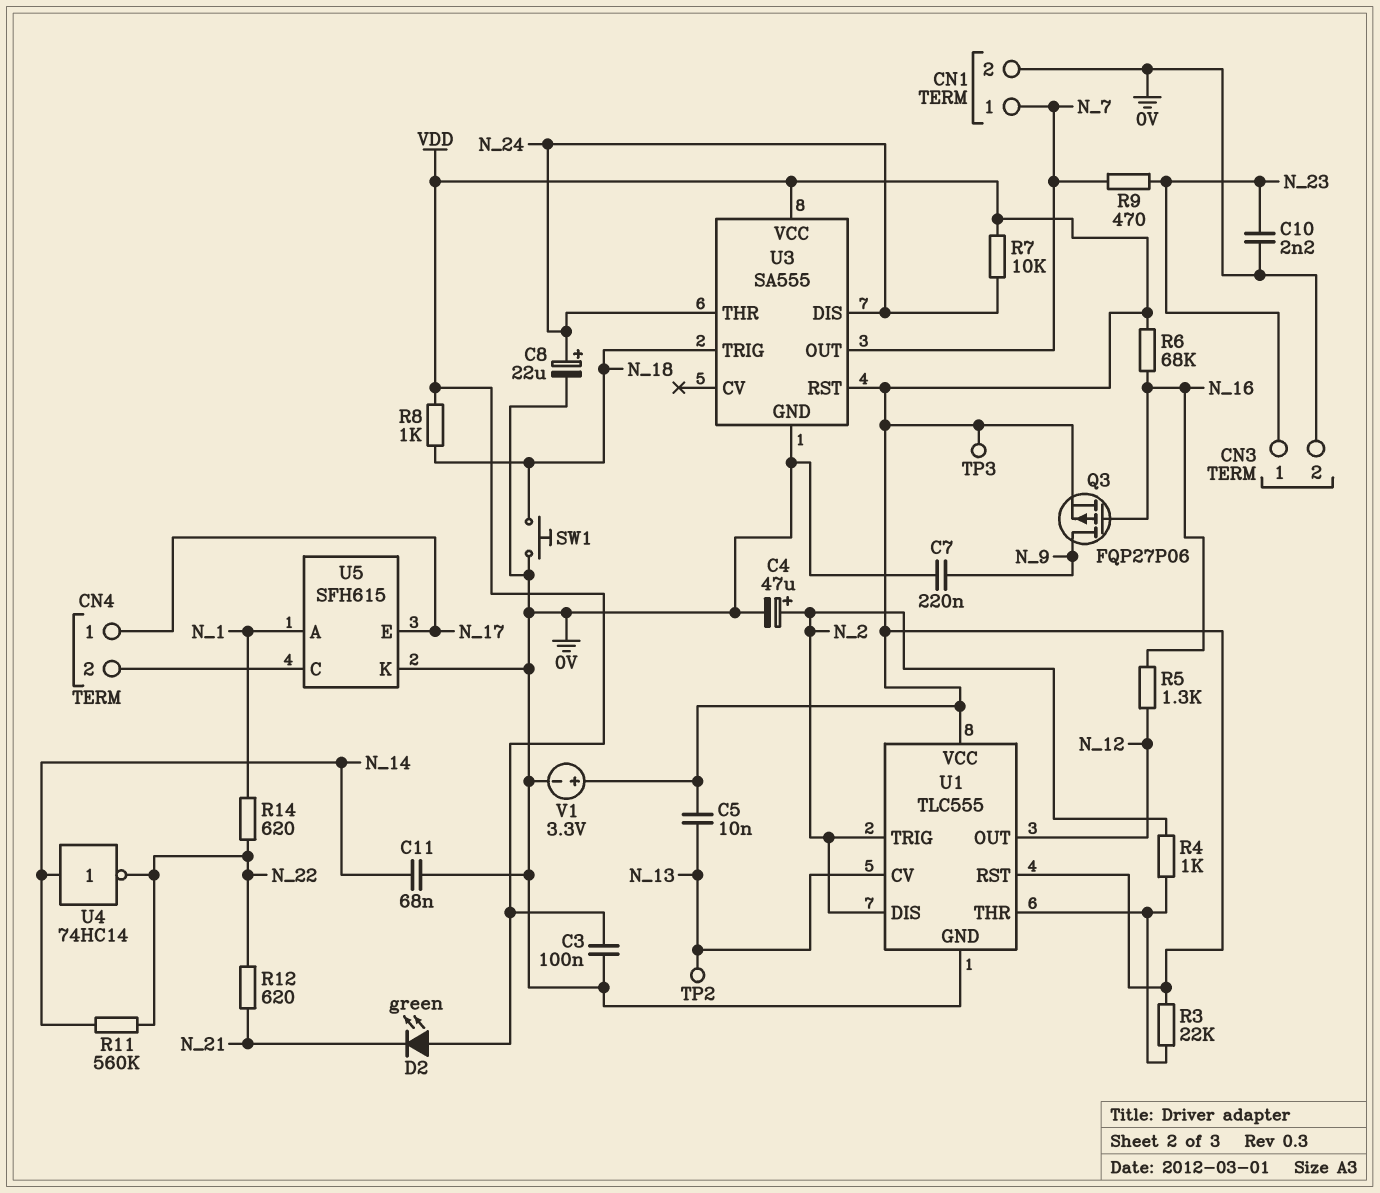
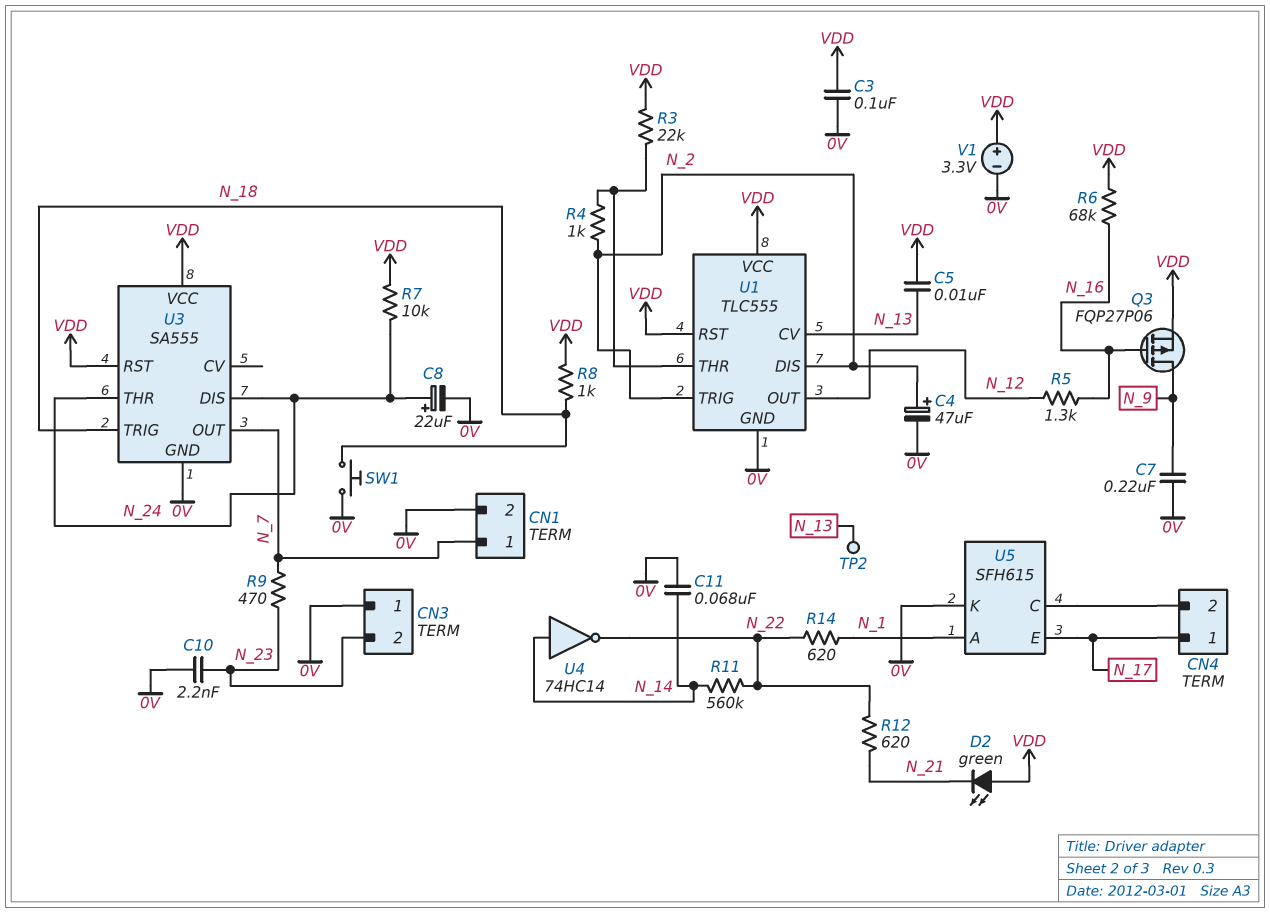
CN3 pin 1: N_23 -> 0V
CN3 pin 2: 0V -> N_23
TP3: test point (VDD) -> none

